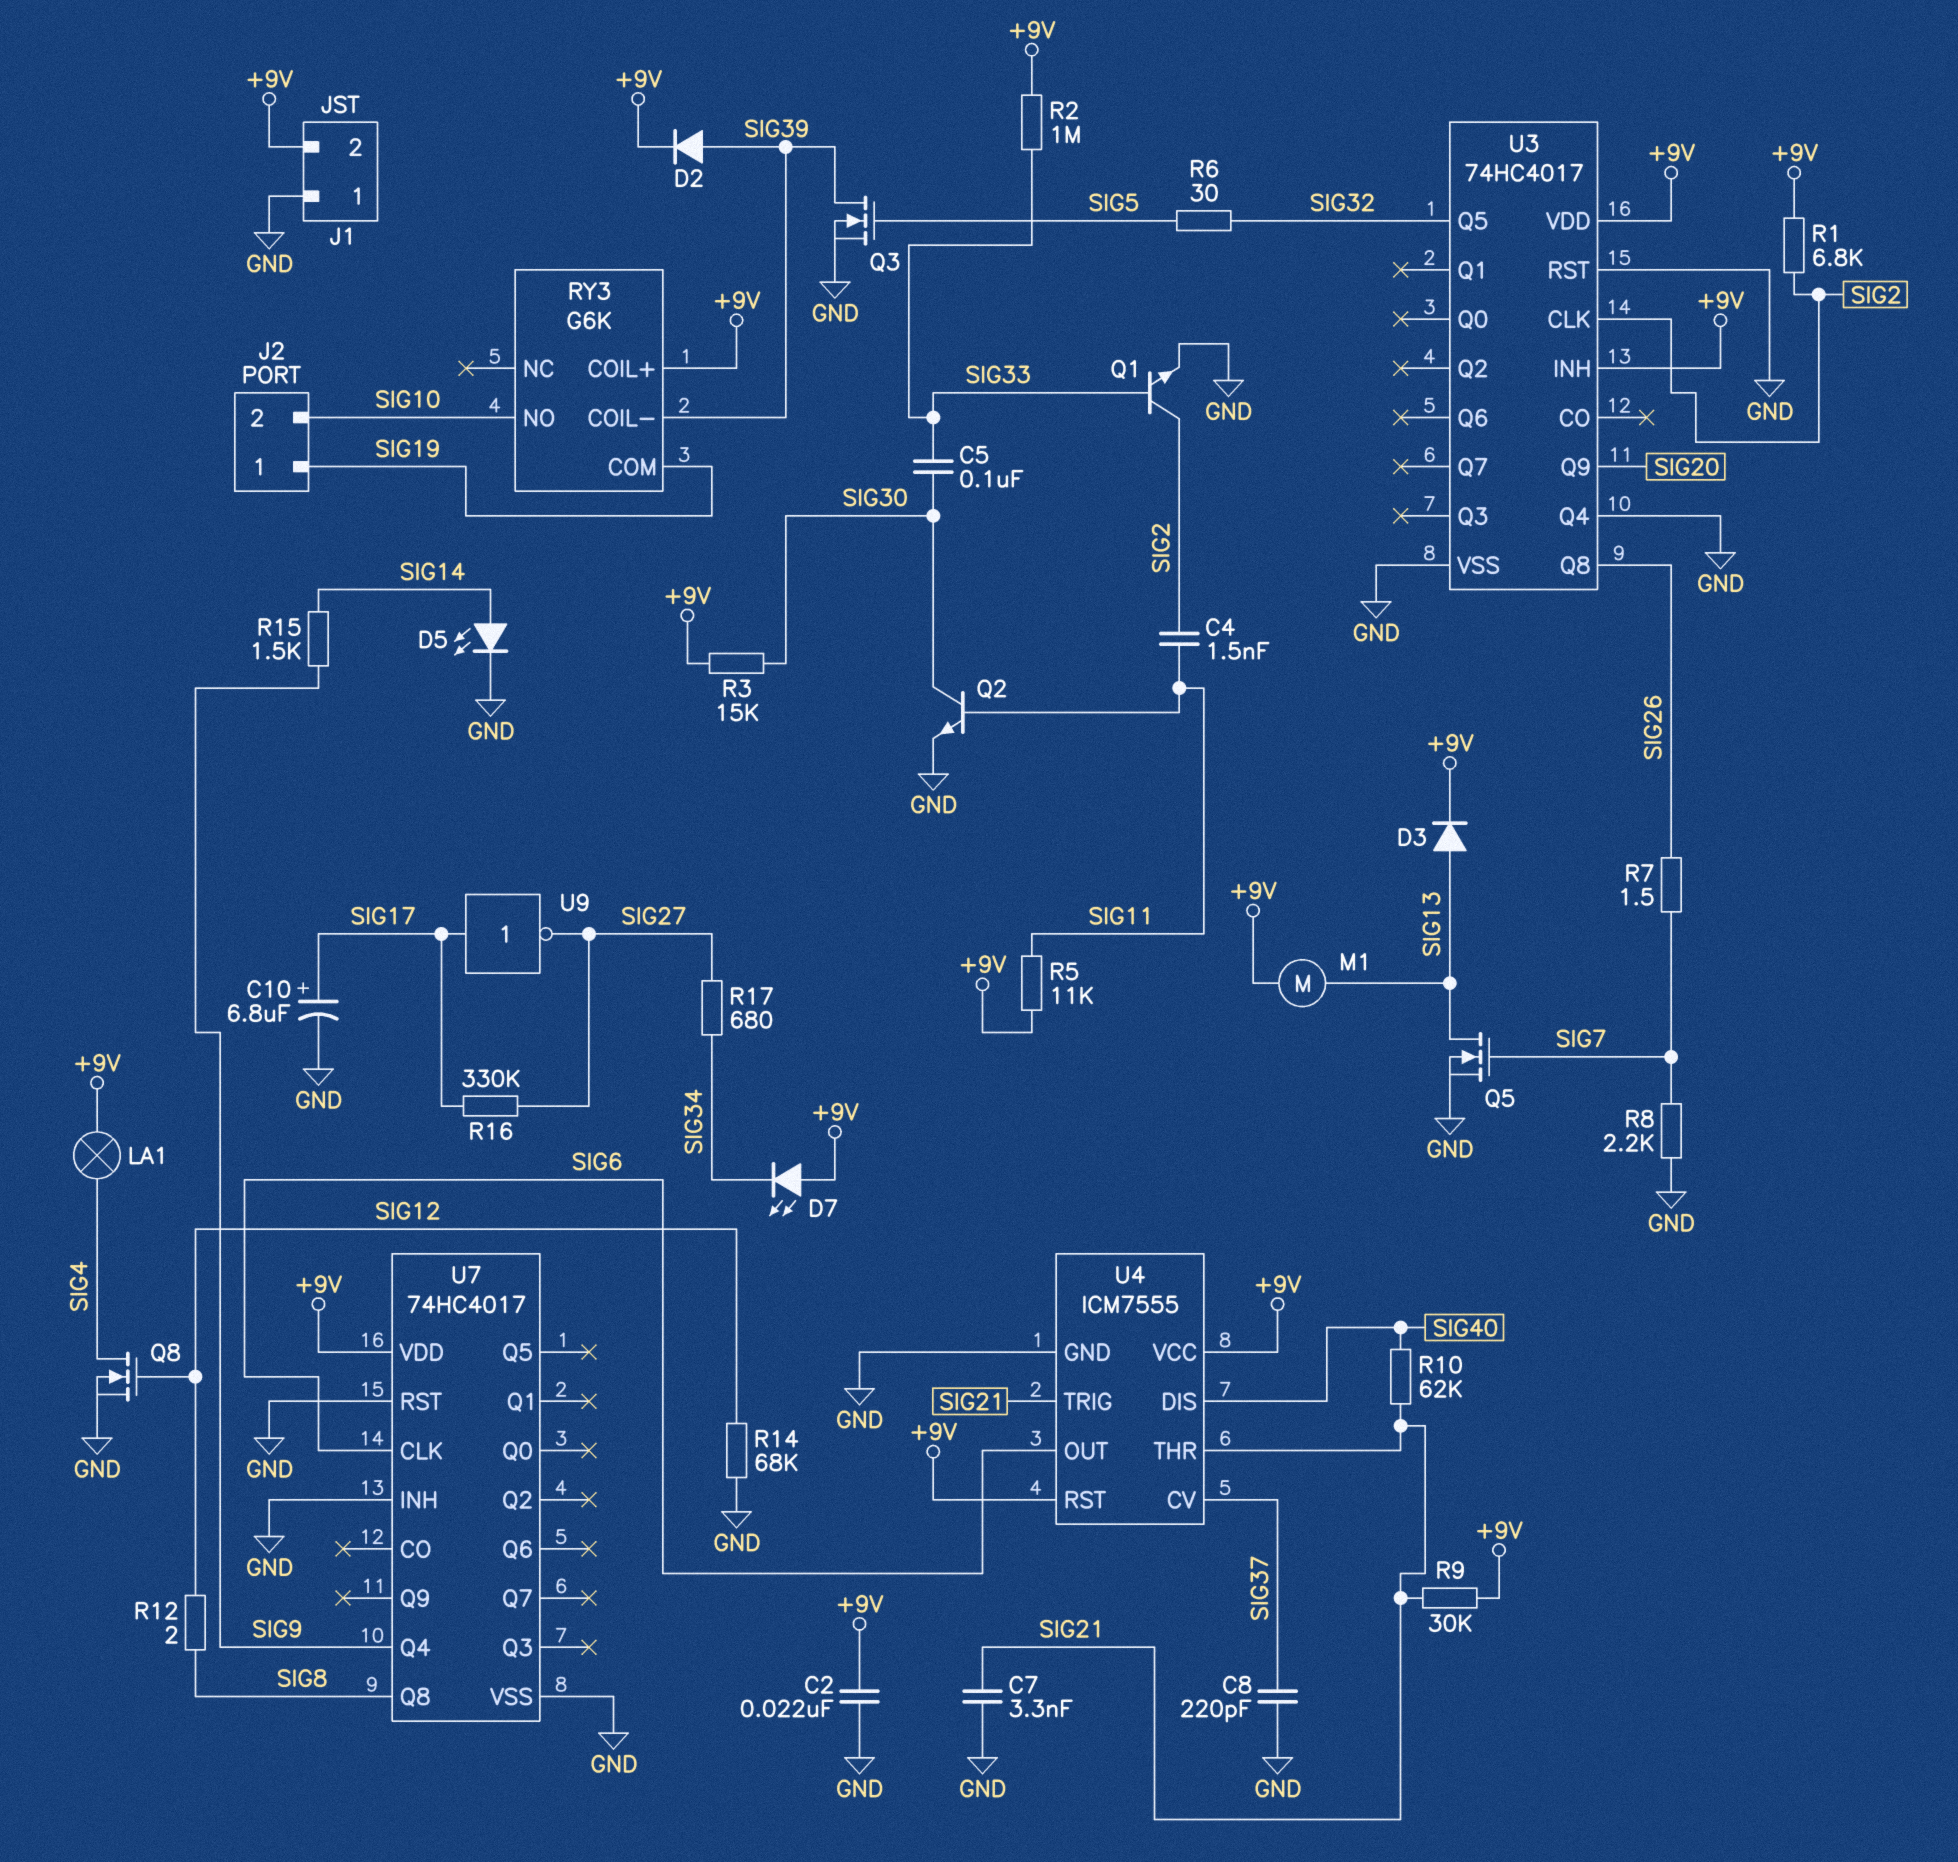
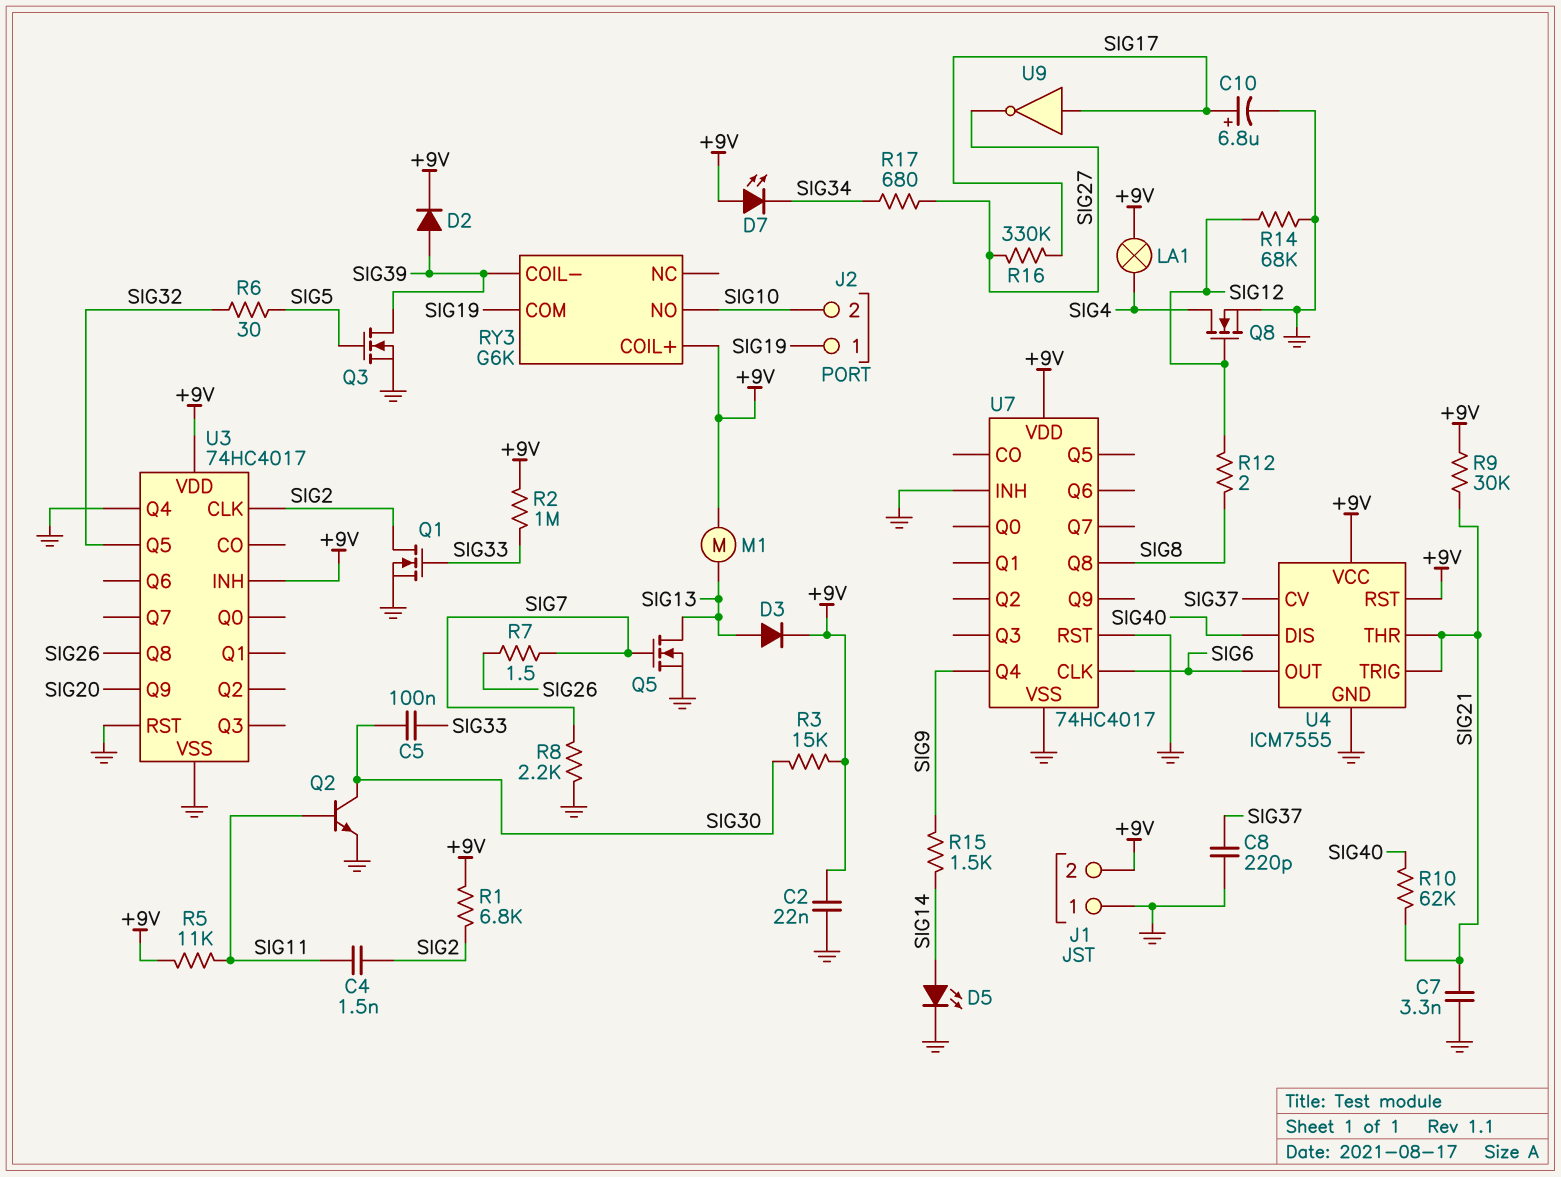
Q1: NPN (B SIG33, C SIG2, E GND) -> NMOS (G SIG33, D SIG2, S GND)

